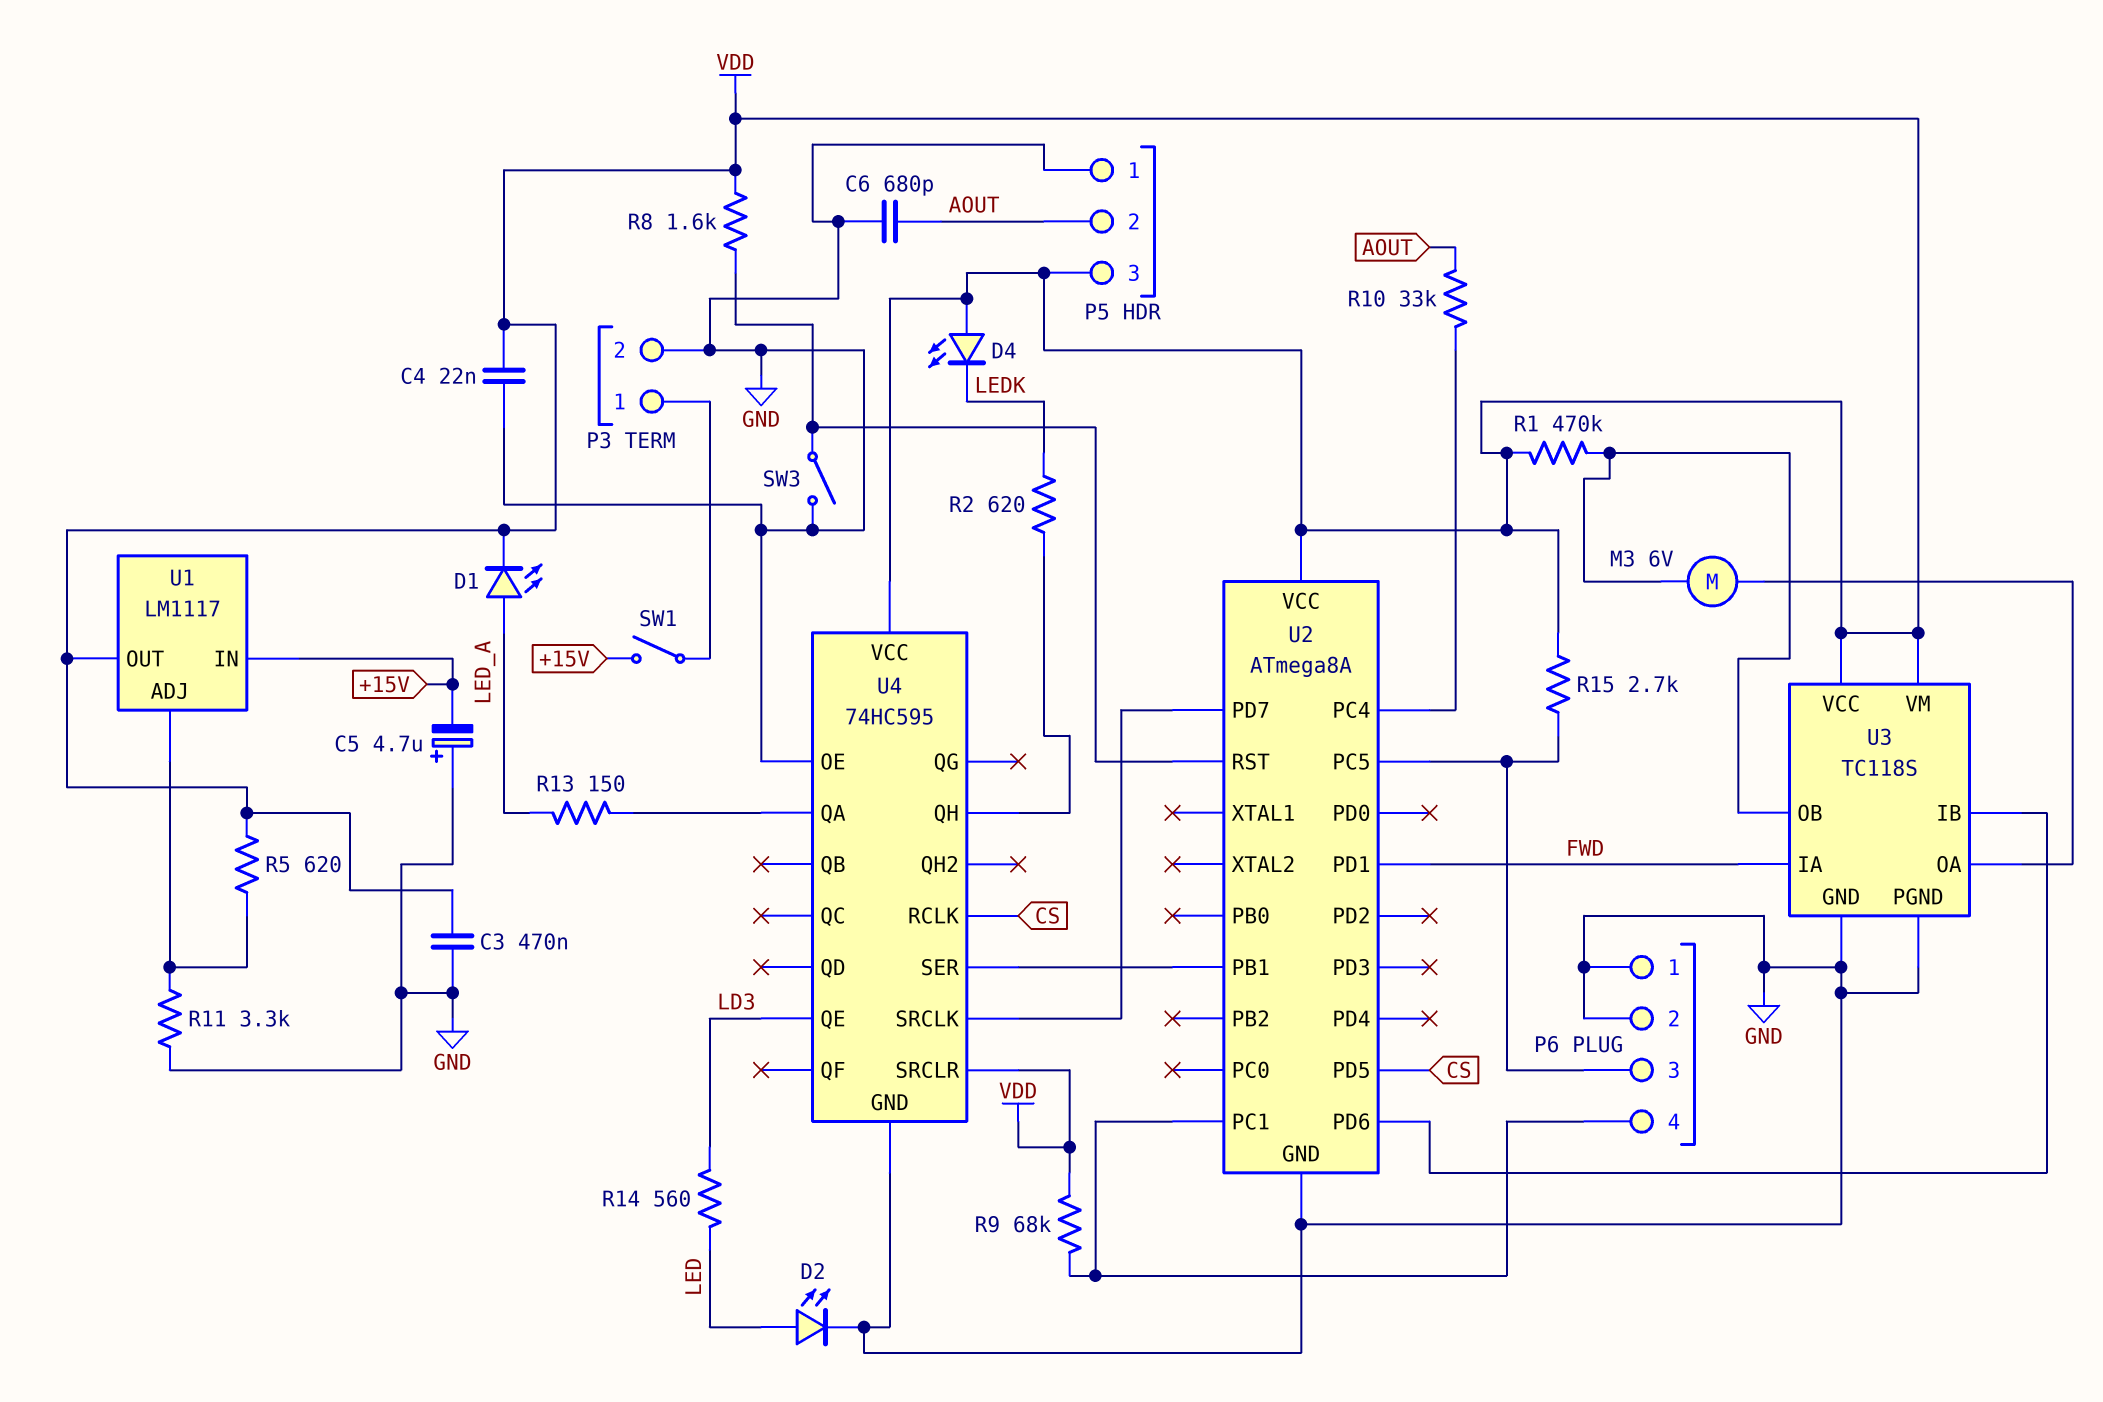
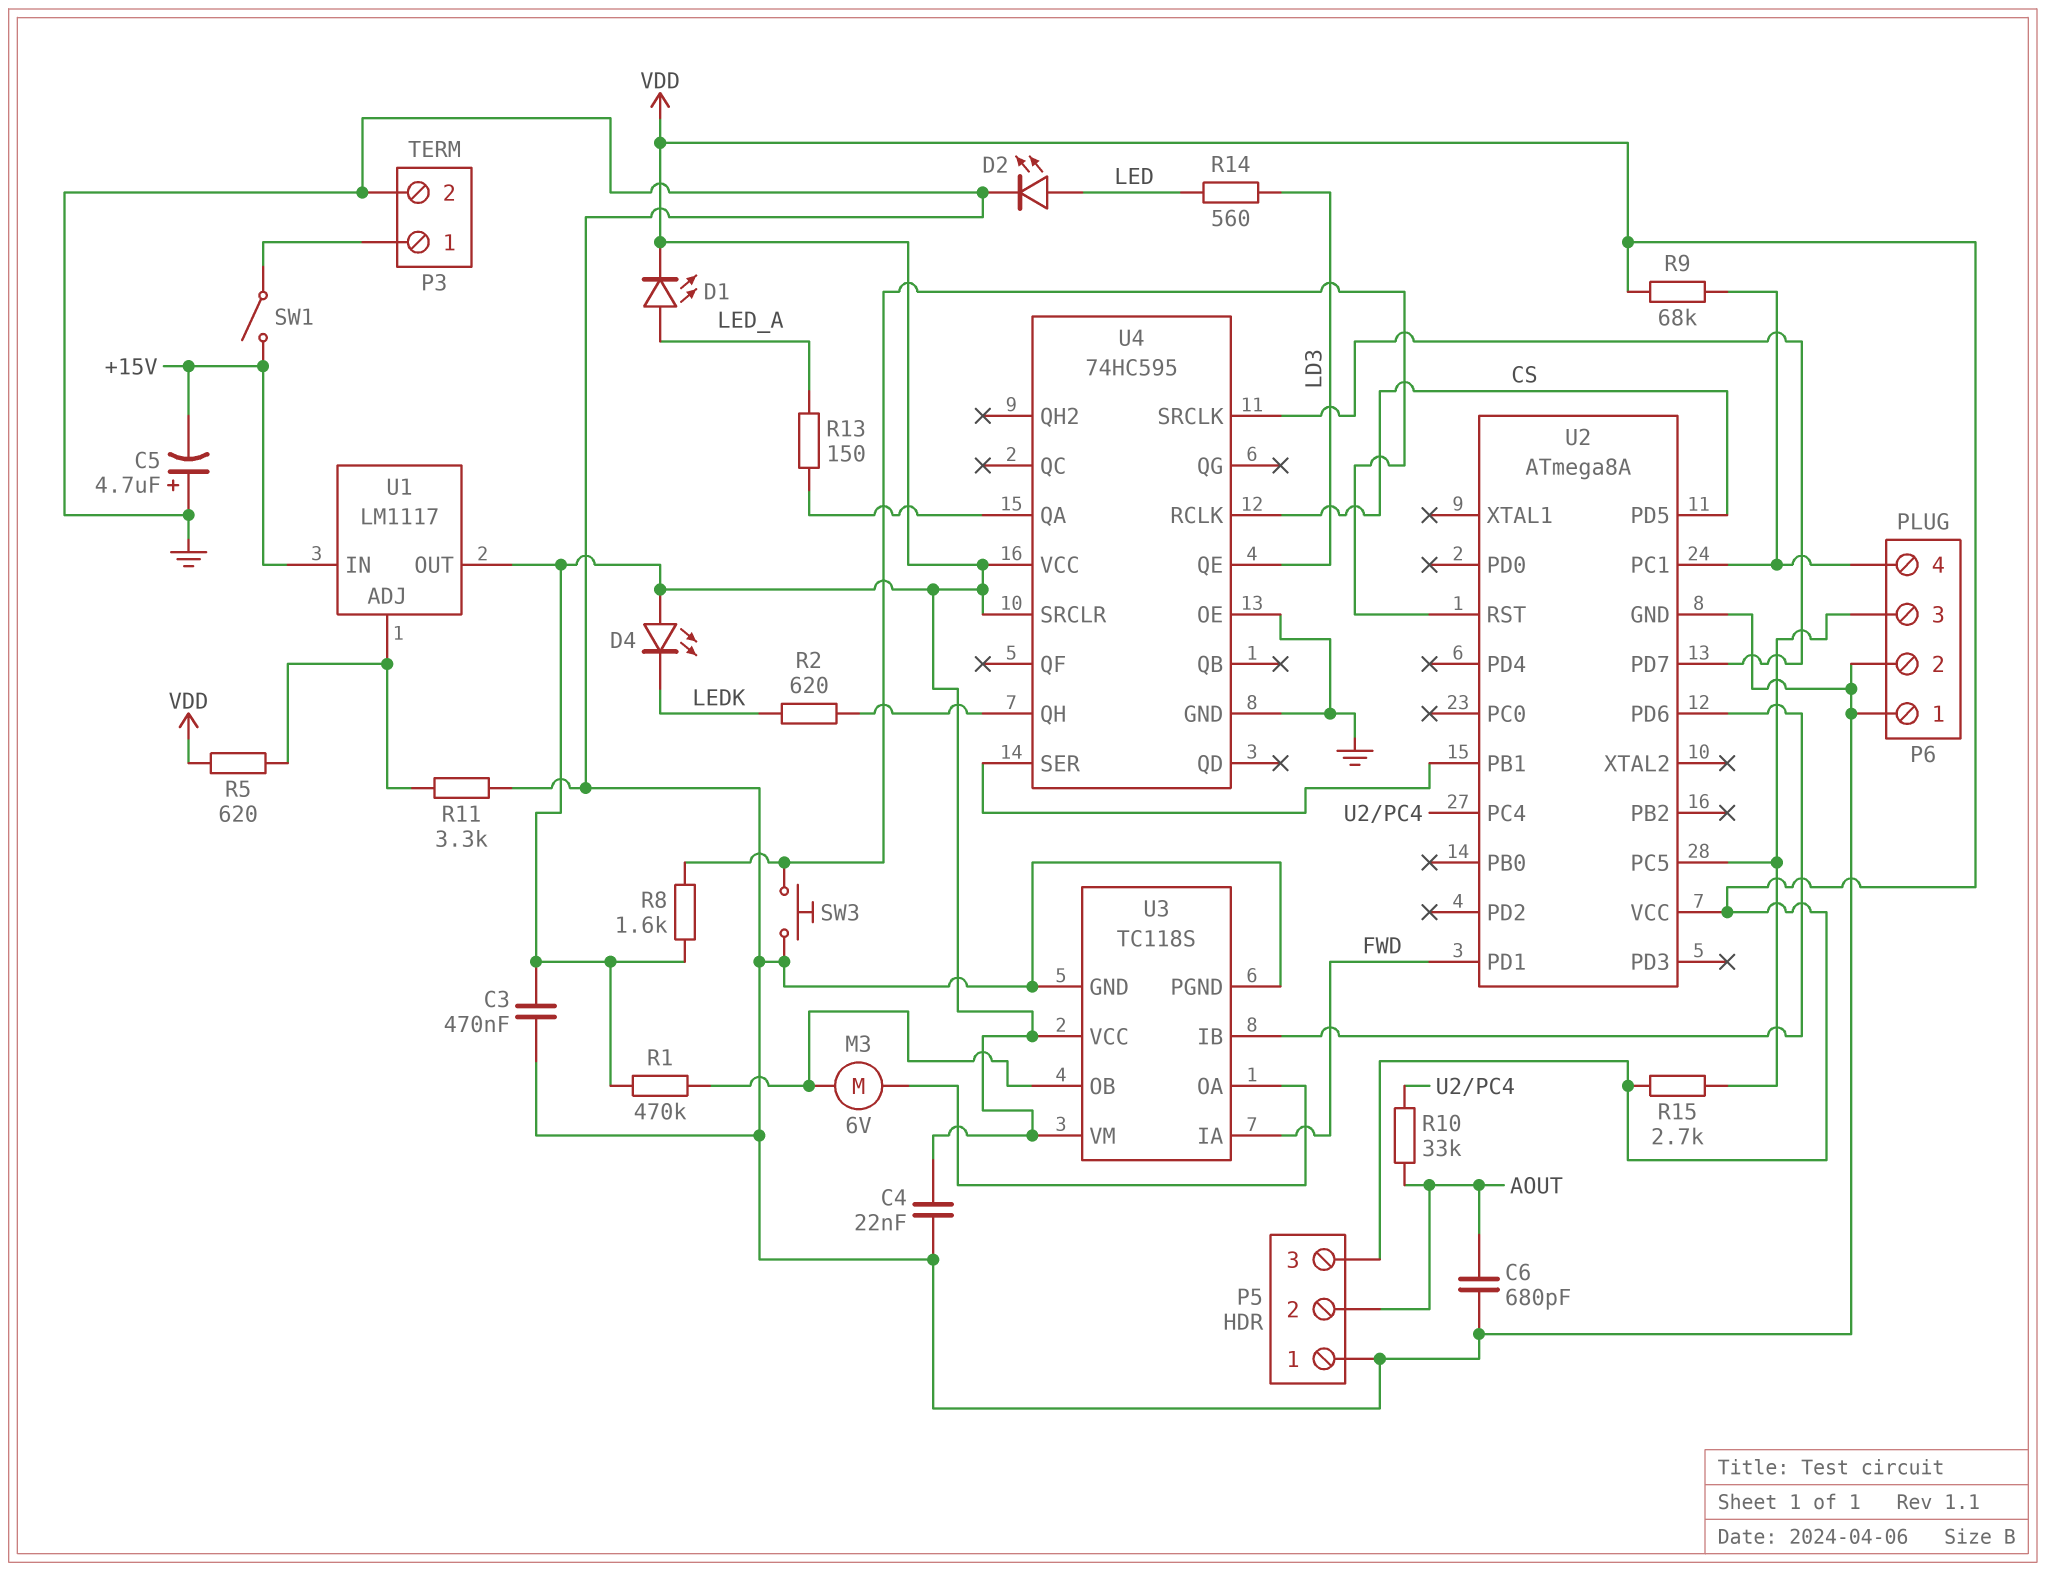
SW3: switch (GND, U2/RST) -> button (GND, U2/RST)

